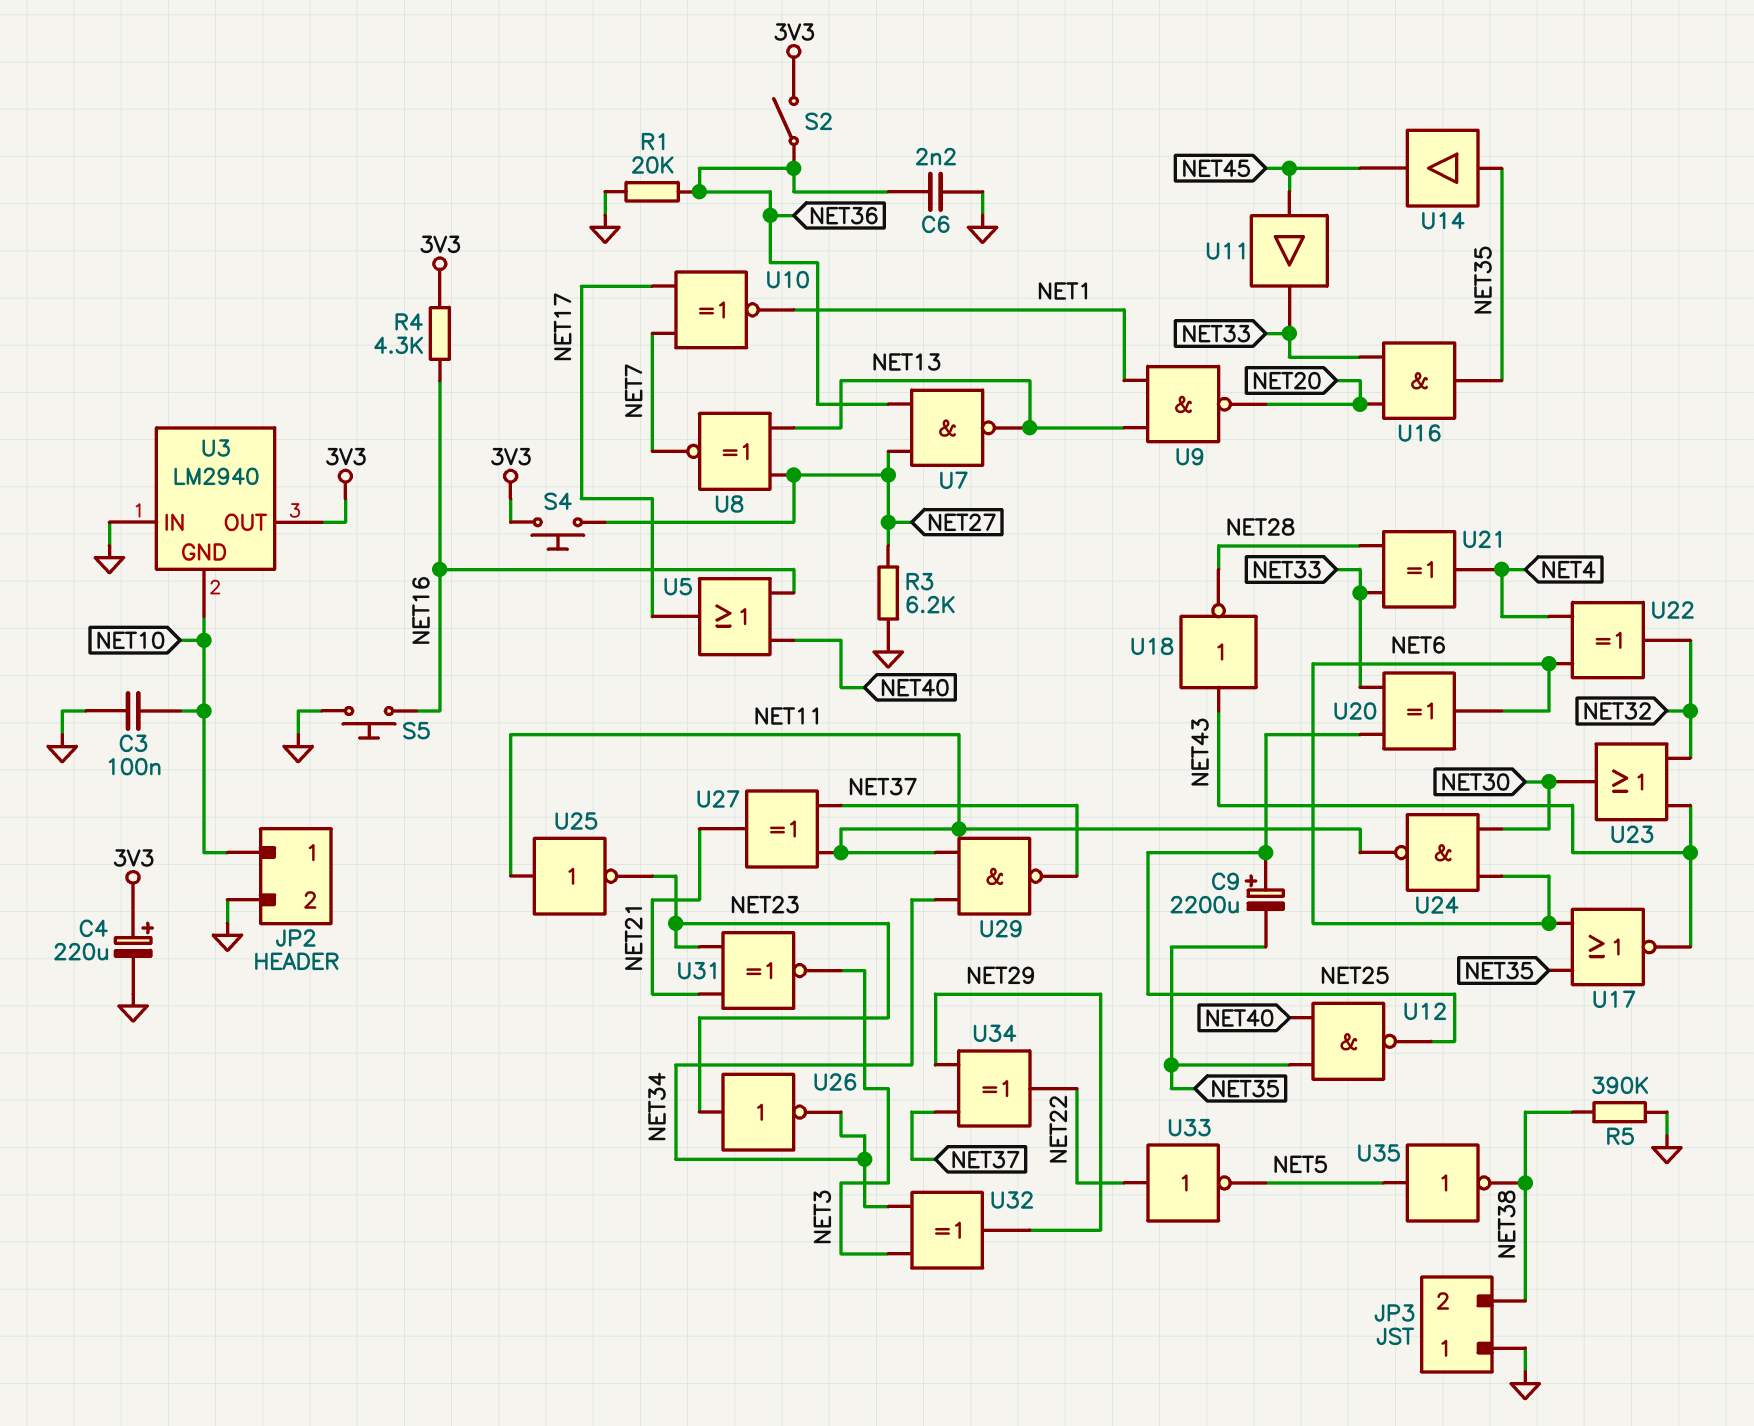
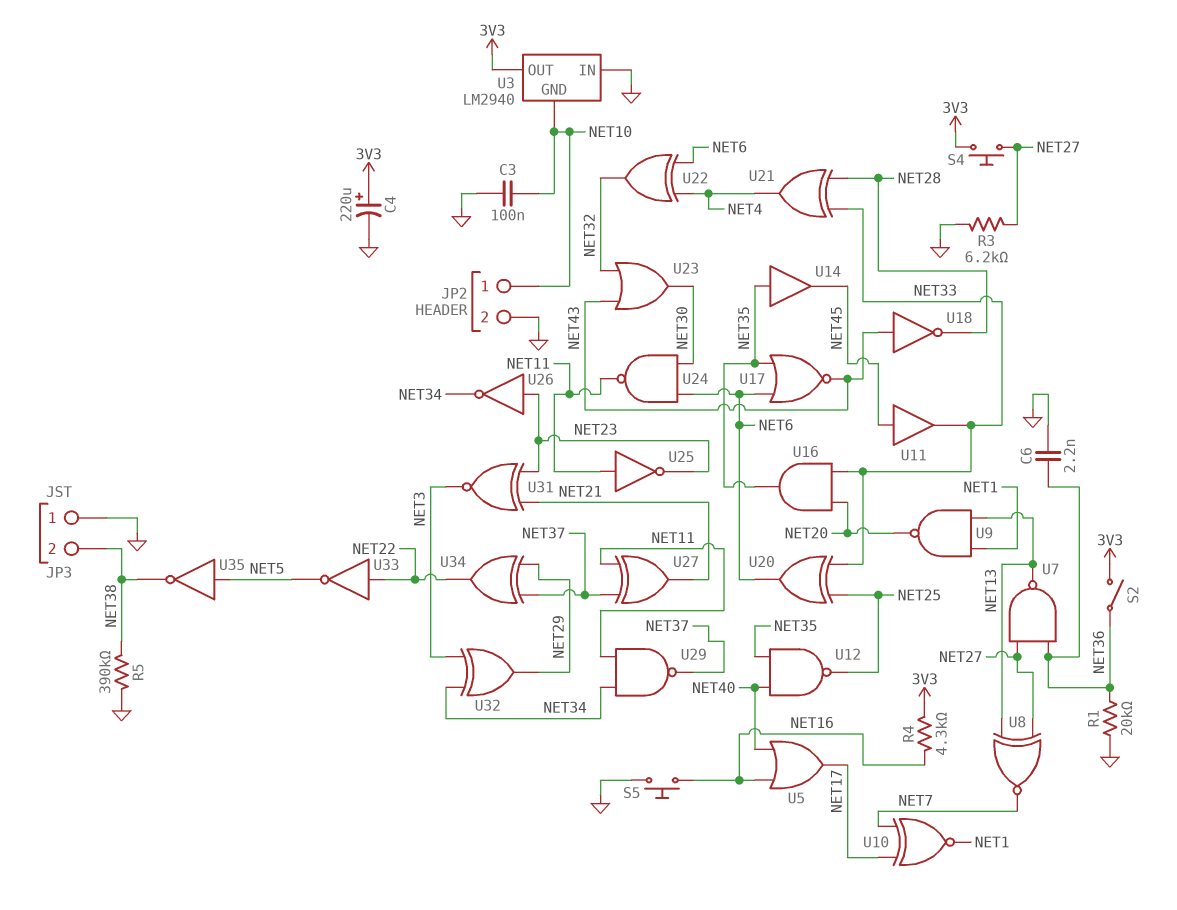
C9: 2200uF (plus NET25, minus NET35) -> none

